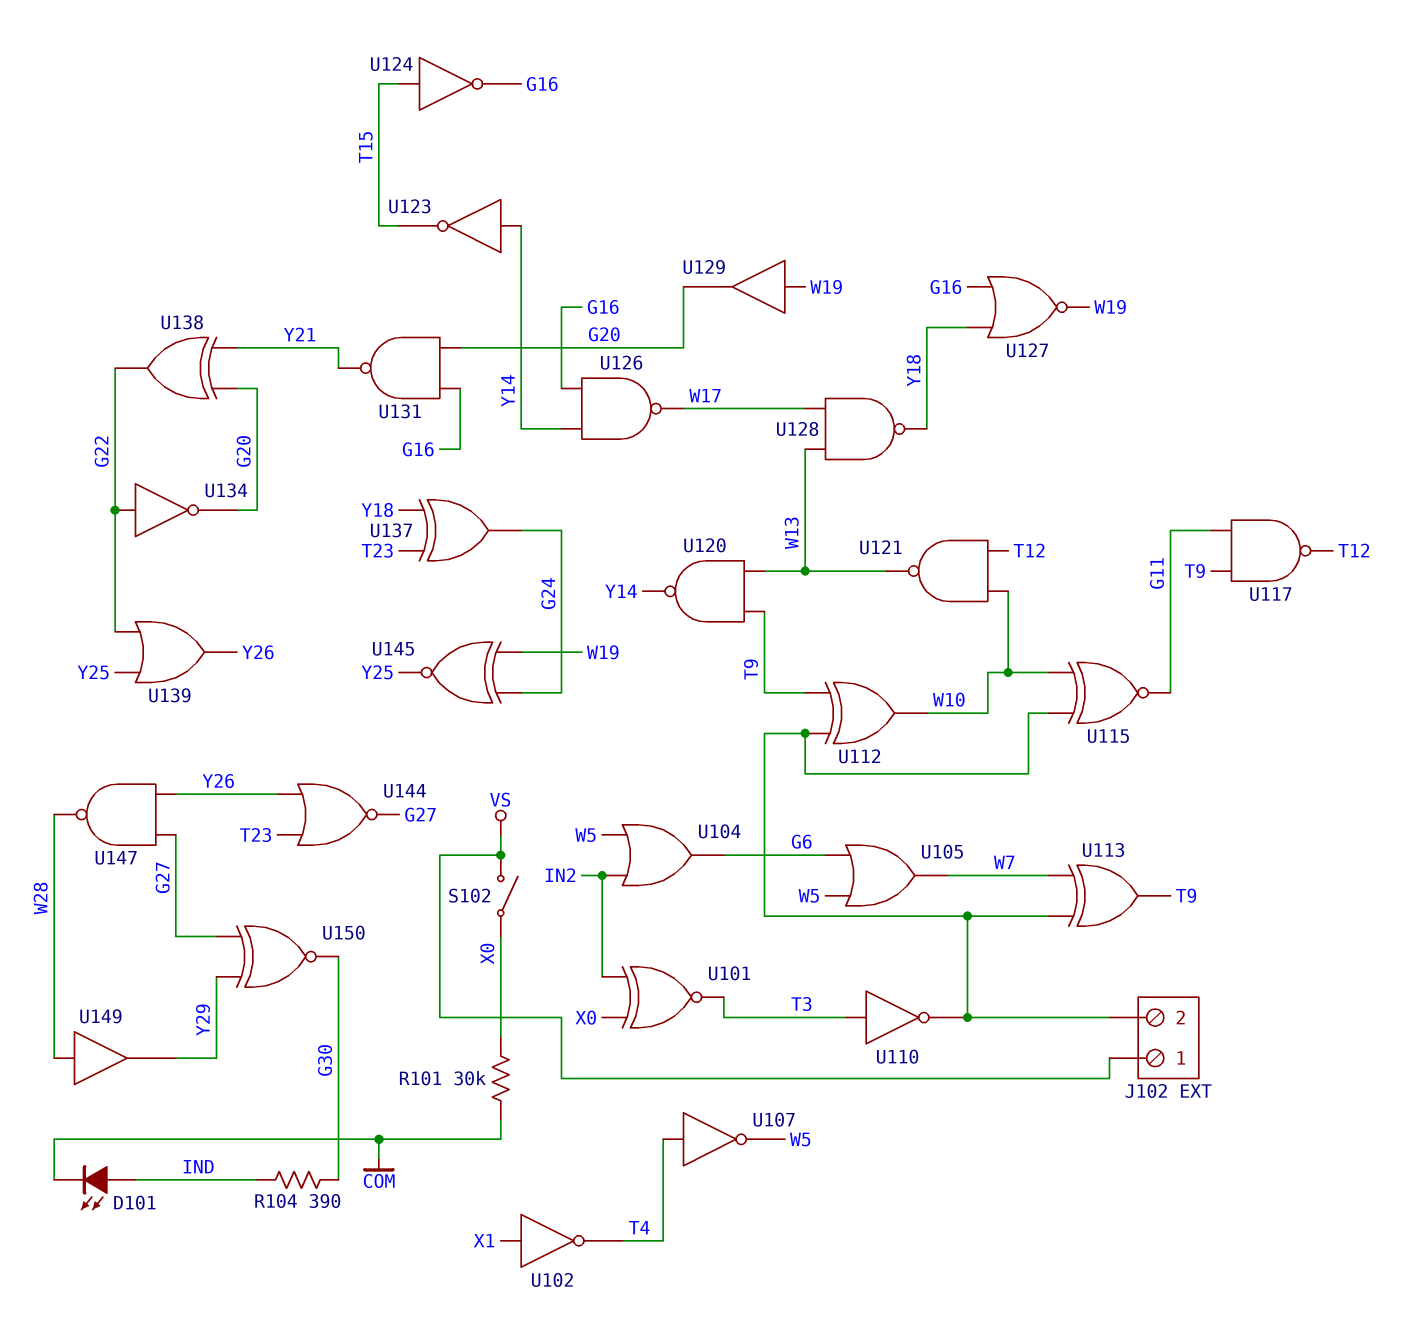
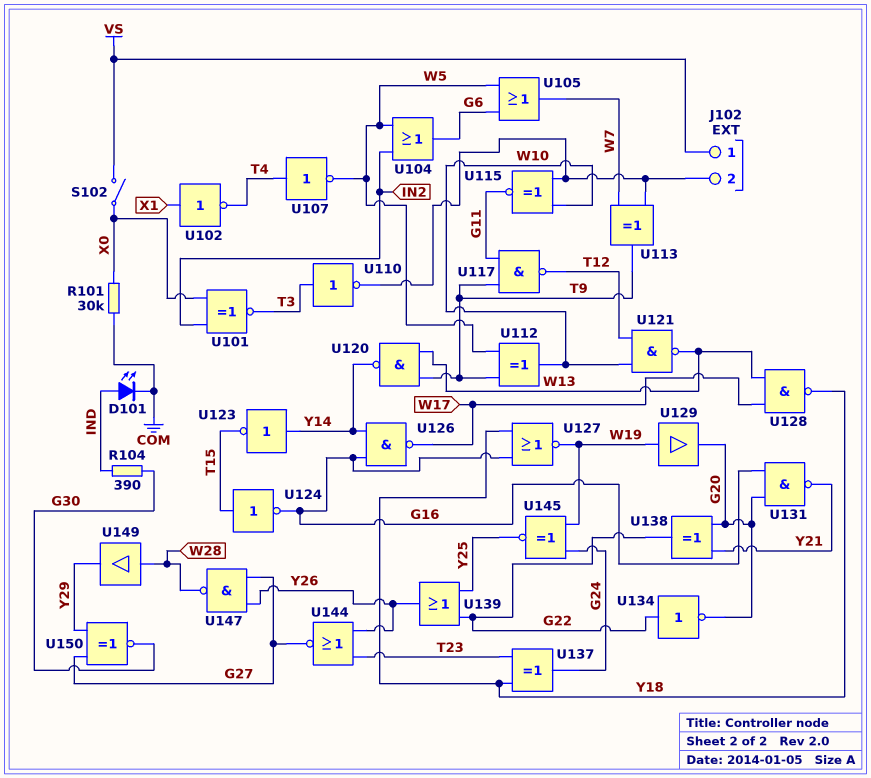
U112: XOR (in J102/2, in T9, out W10) -> XOR (in T9, in W5, out W10)

